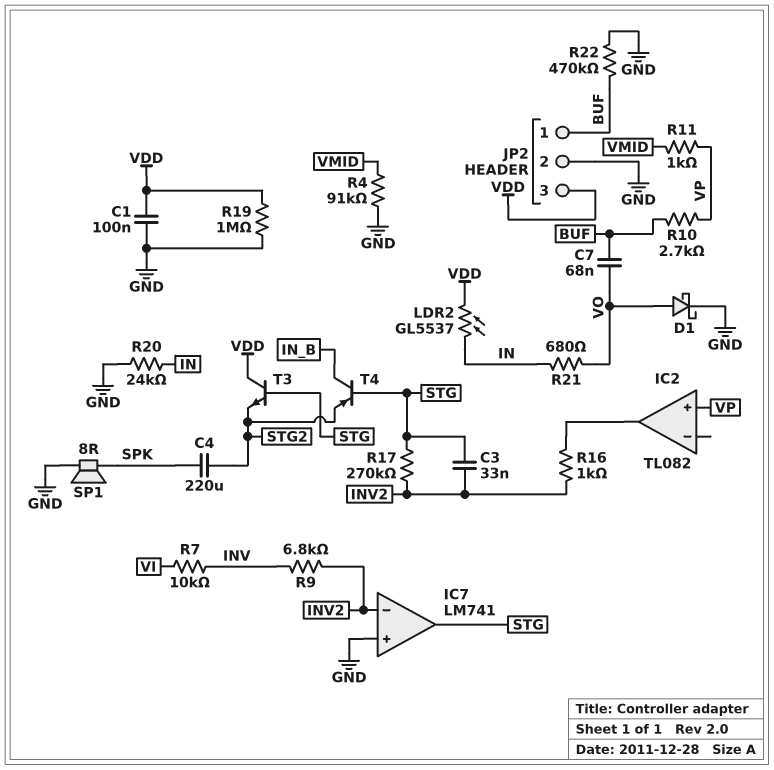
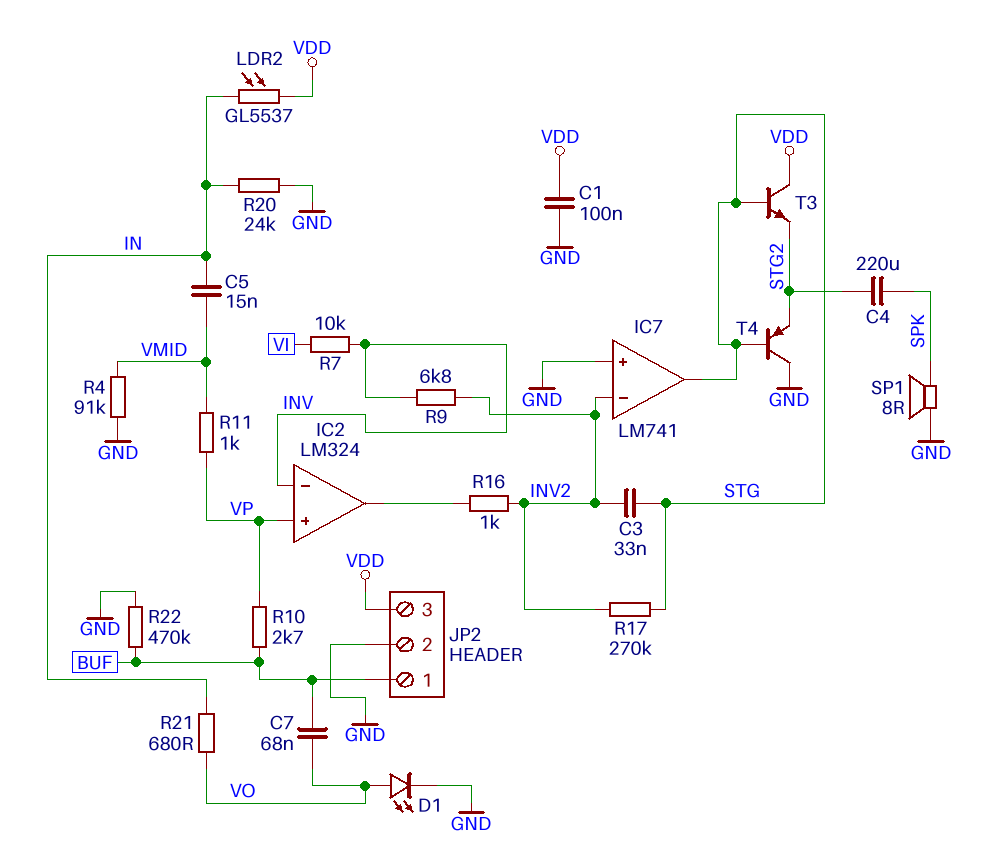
C5: none -> 15nF (IN, VMID)
D1: schottky (A VO, K GND) -> LED (A VO, K GND)
IC2: TL082 -> LM324
IC2 pin in-: none -> INV
R19: 1M (GND, VDD) -> none
T4: PNP (B STG, C IN_B, E STG2) -> PNP (B STG, C GND, E STG2)

